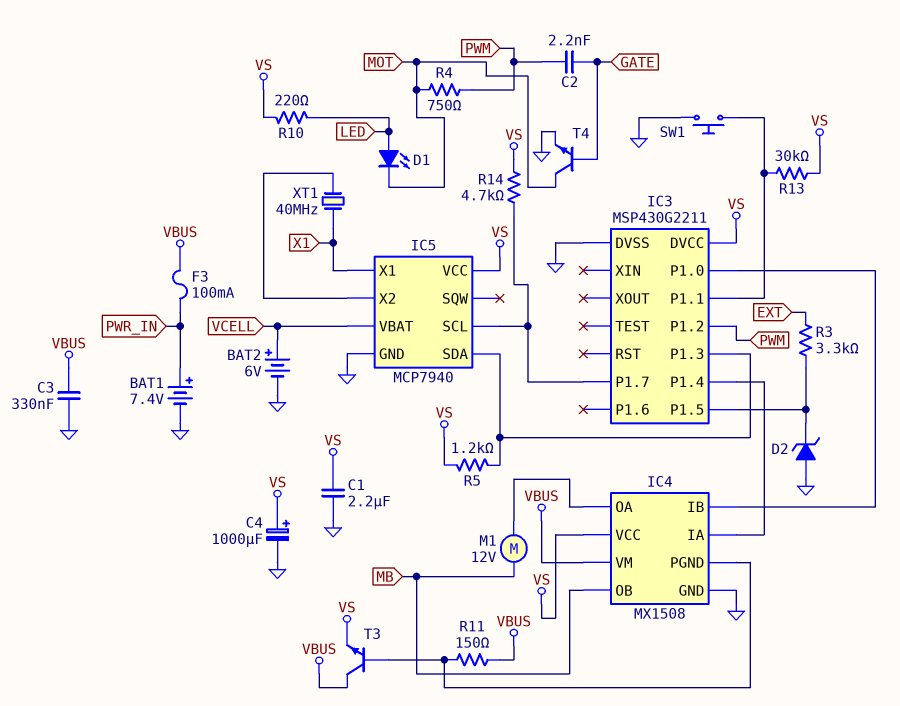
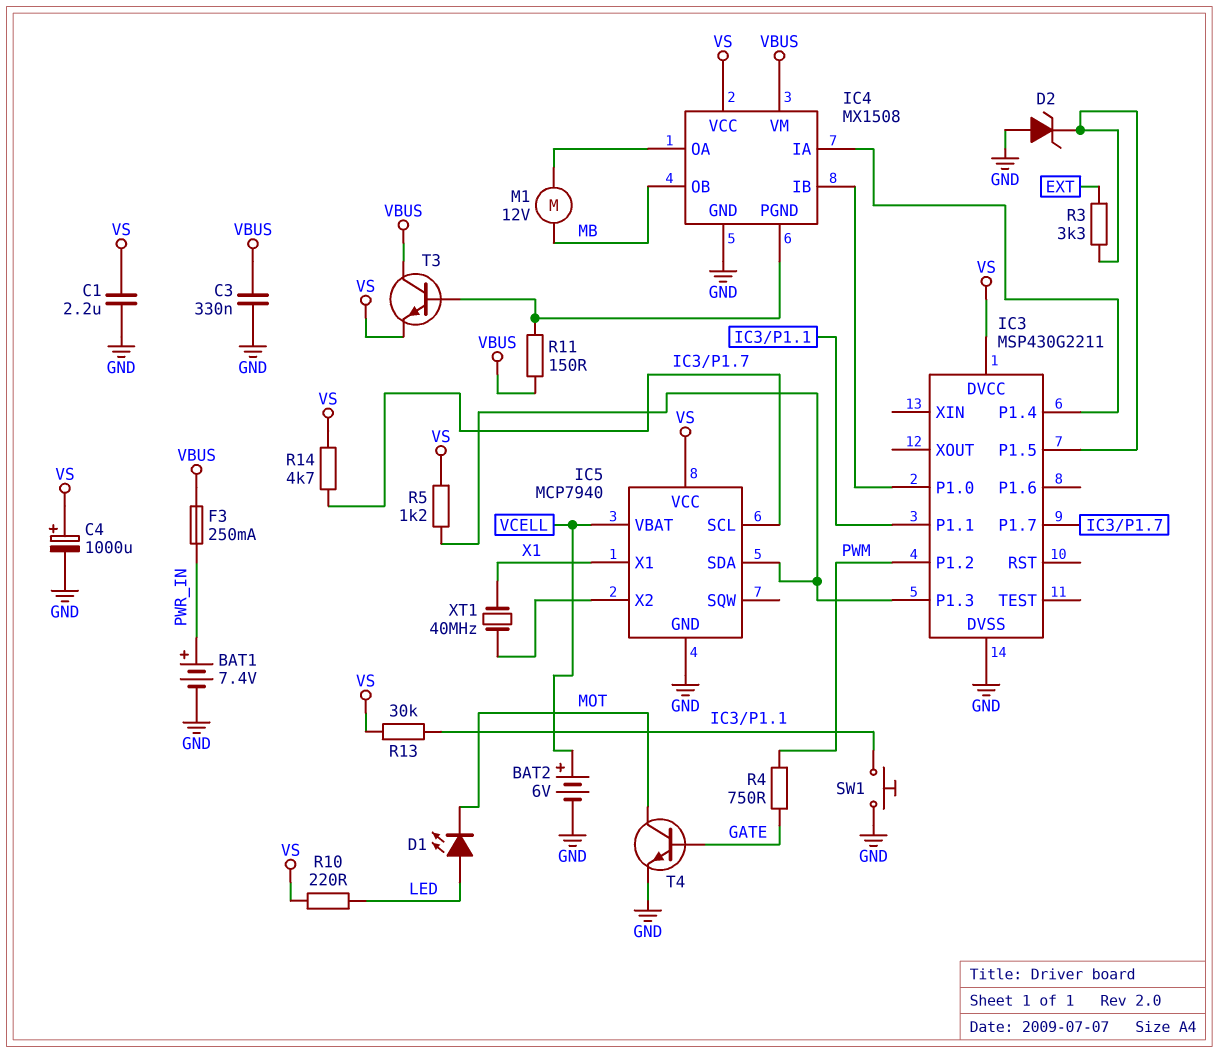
C2: 2.2nF (GATE, PWM) -> none
F3: 100mA (PWR_IN, VBUS) -> 250mA (PWR_IN, VBUS)
R4: 750 (MOT, PWM) -> 750 (GATE, PWM)

